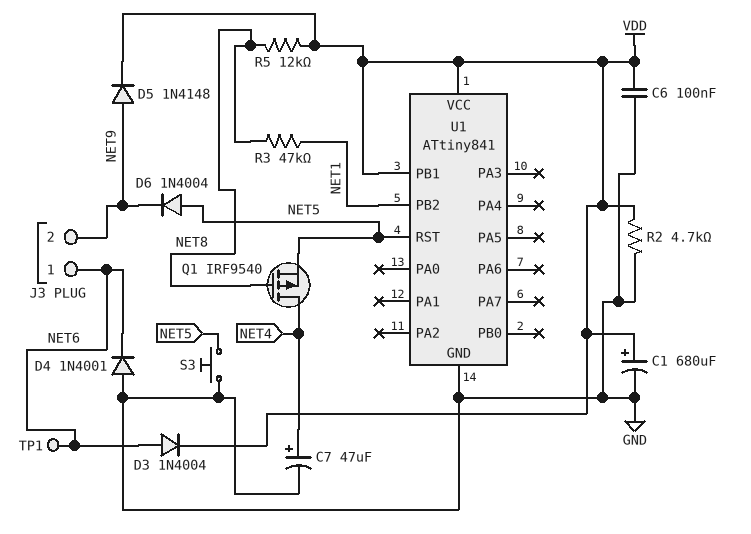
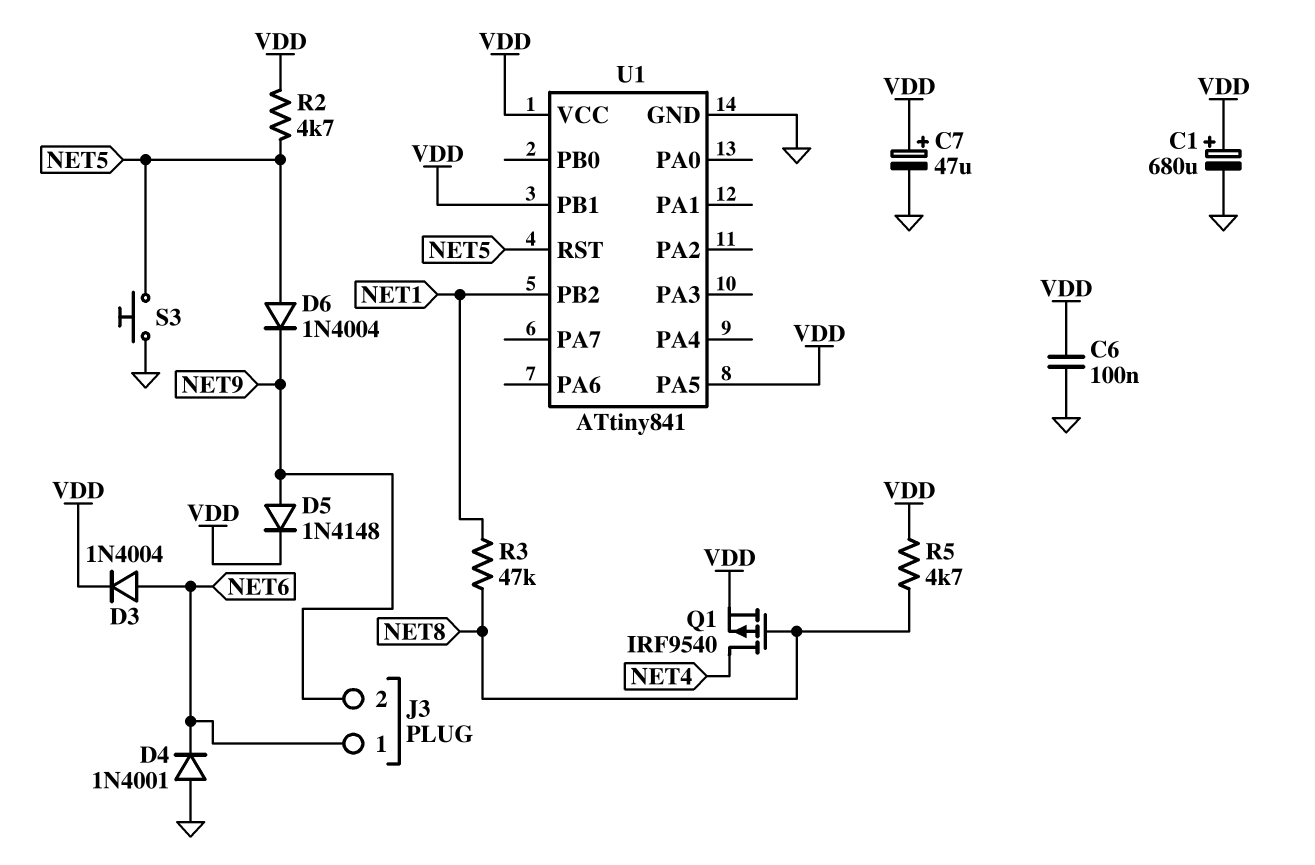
C7: 47uF (plus NET4, minus GND) -> 47uF (plus VDD, minus GND)
Q1: PMOS IRF9540 (G NET8, D NET4, S NET5) -> PMOS IRF9540 (G NET8, D NET4, S VDD)
R2: 4.7k (GND, VDD) -> 4.7k (NET5, VDD)
R5: 12k (NET8, VDD) -> 4.7k (NET8, VDD)
TP1: test point (NET6) -> none
U1 pin PA5: none -> VDD

